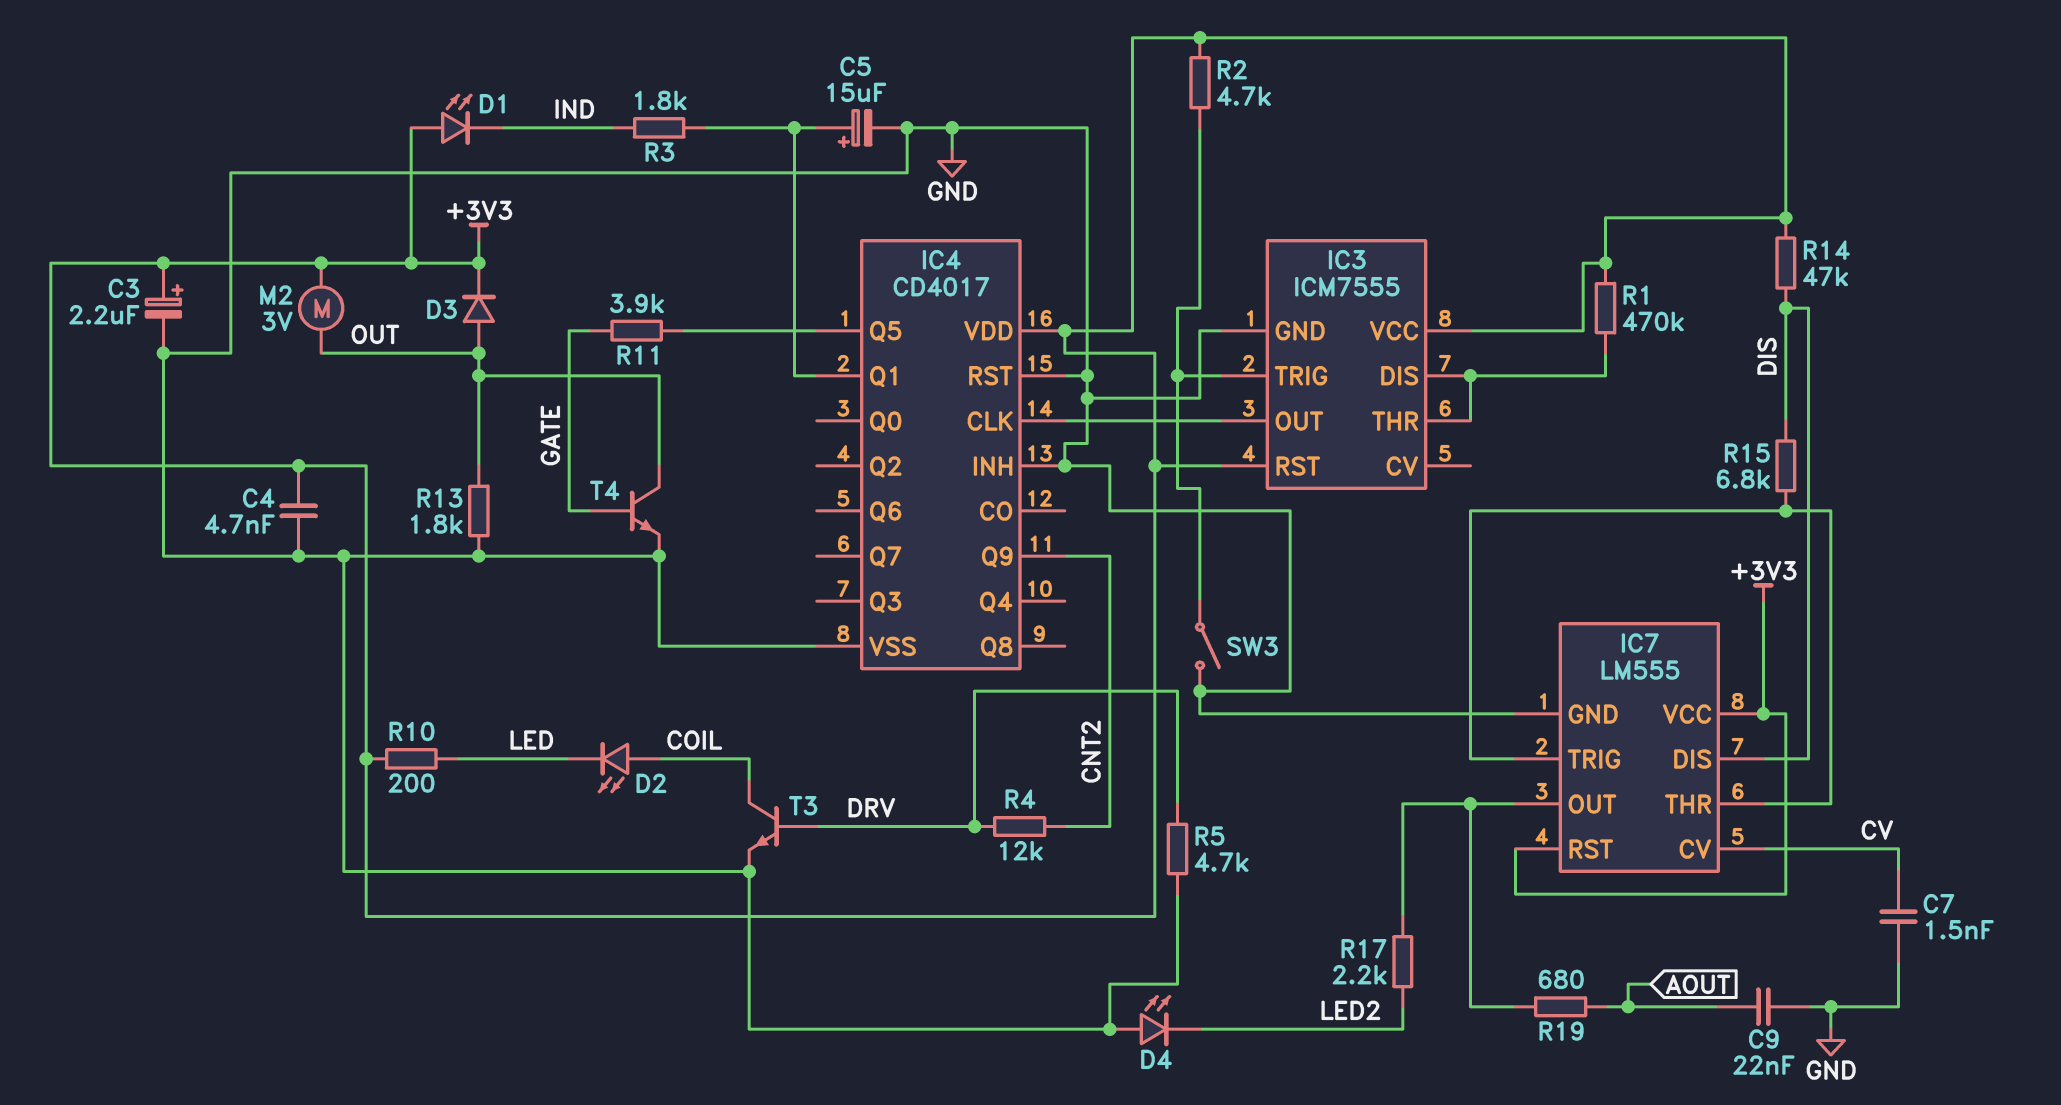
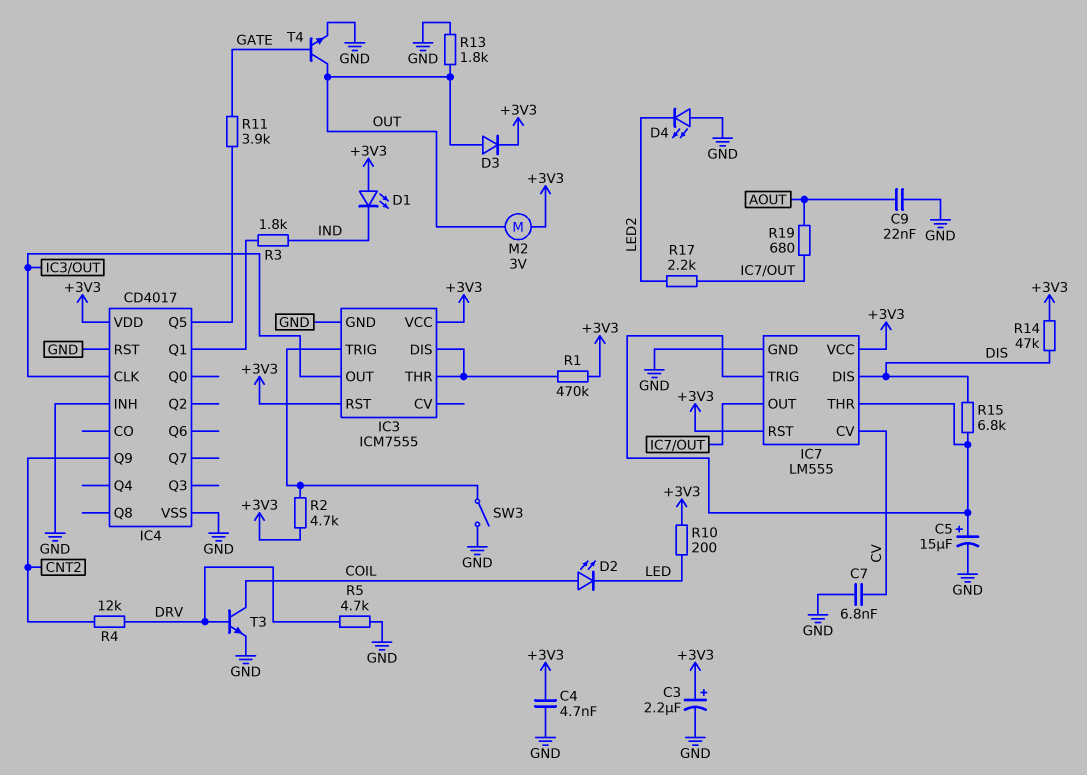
C5: 15uF (plus IC4/Q1, minus GND) -> 15uF (plus IC7/THR, minus GND)
C7: 1.5nF (CV, GND) -> 6.8nF (CV, GND)

